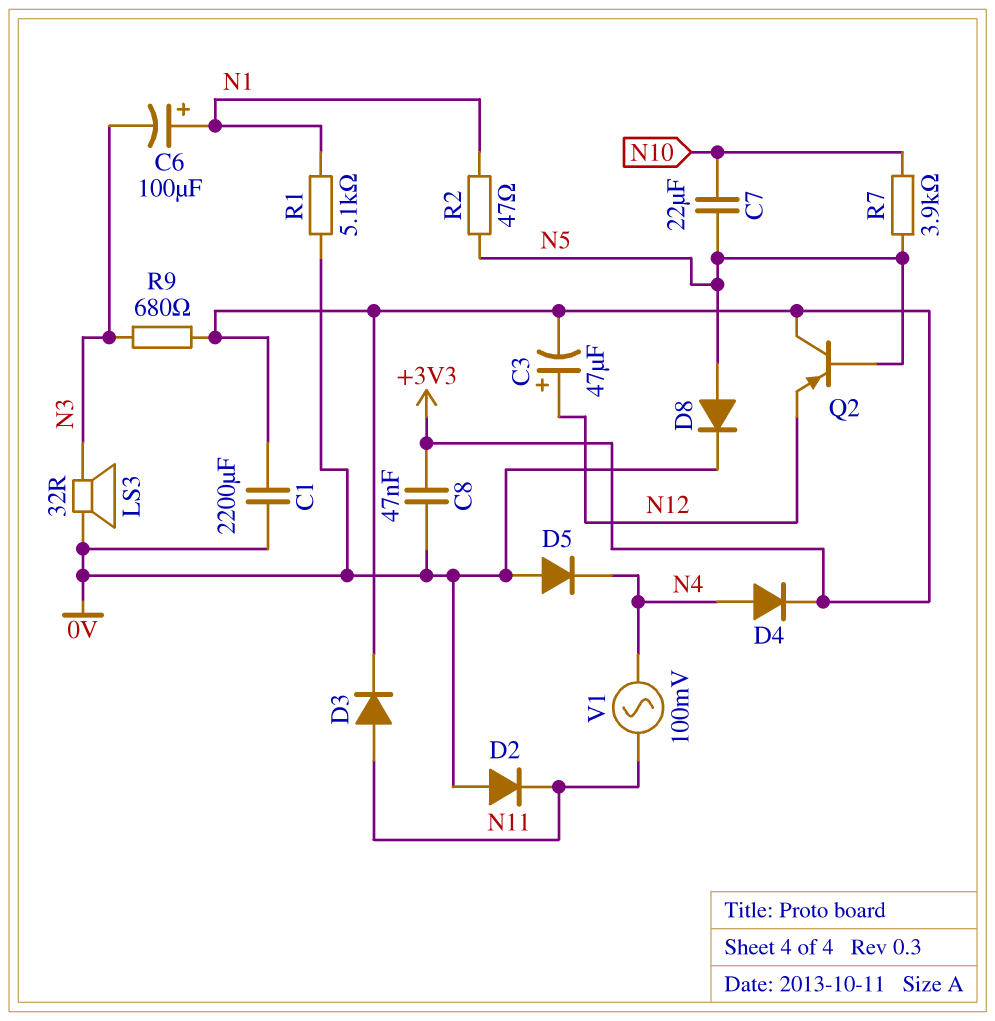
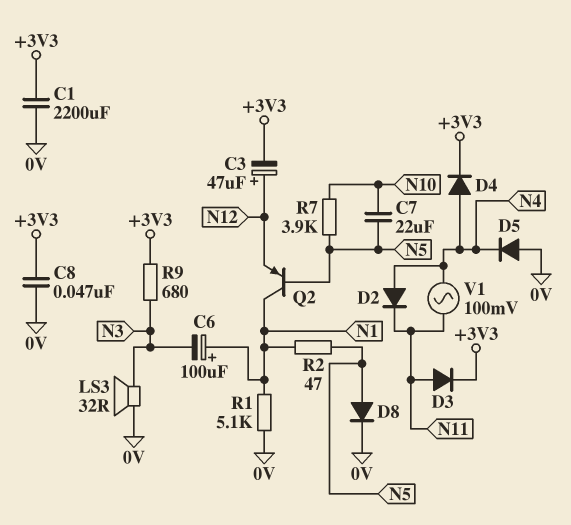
D2: diode (A 0V, K N11) -> diode (A N4, K N11)
Q2: PNP (B N5, C +3V3, E N12) -> PNP (B N5, C N1, E N12)

